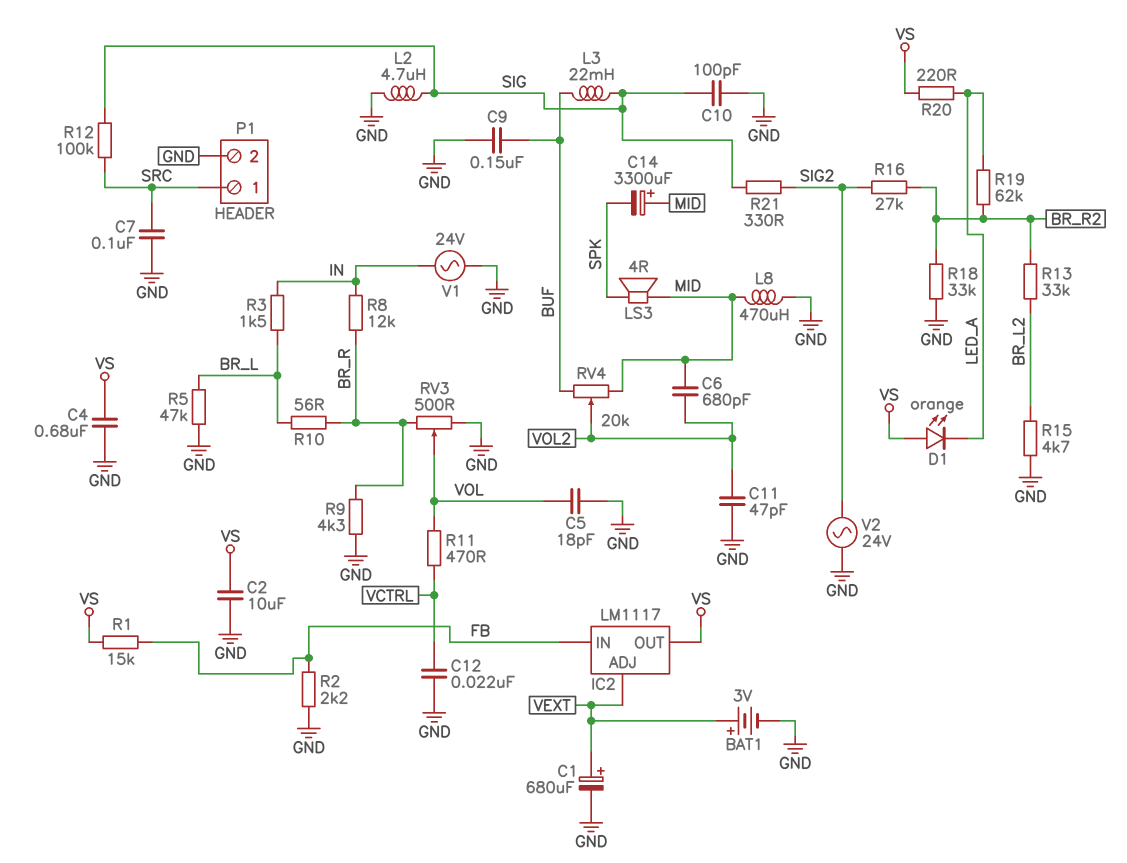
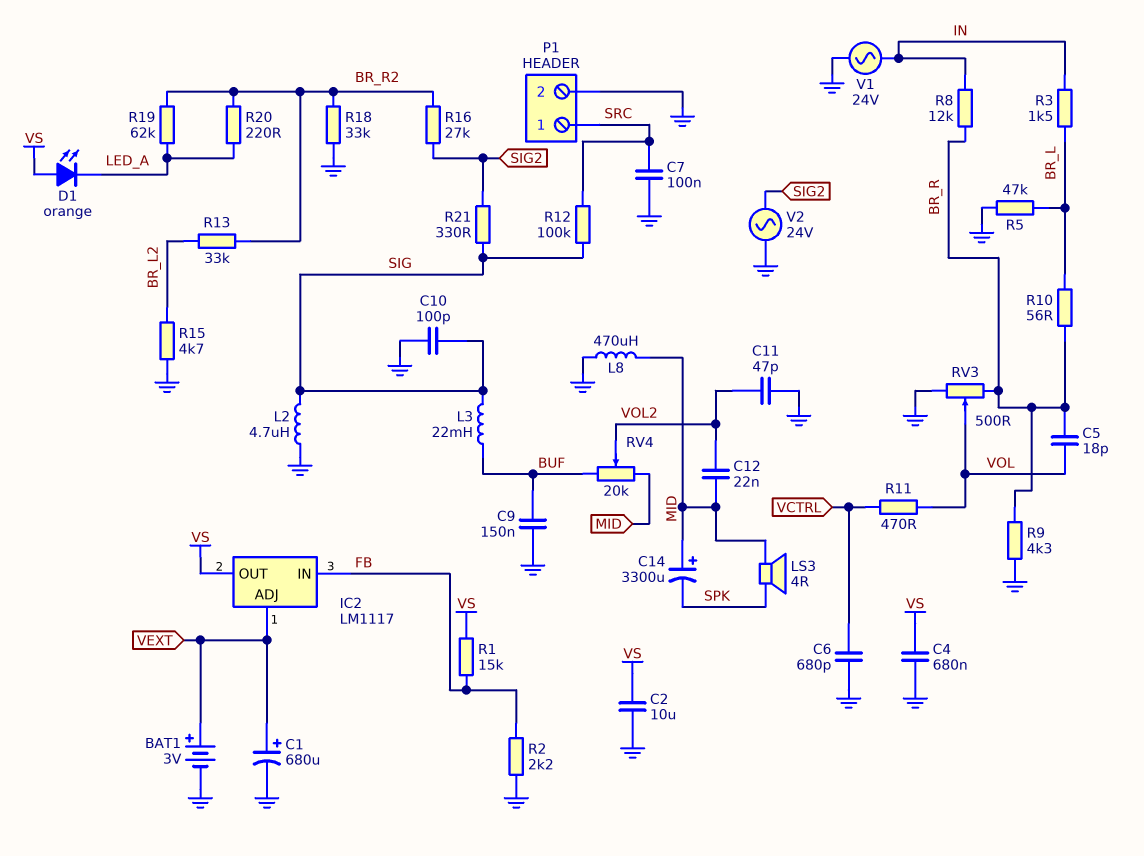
C5: 18pF (GND, VOL) -> 18pF (BR_R, VOL)
C6: 680pF (MID, VOL2) -> 680pF (GND, VCTRL)
C12: 22nF (GND, VCTRL) -> 22nF (MID, VOL2)
R20: 220 (LED_A, VS) -> 220 (BR_R2, LED_A)

